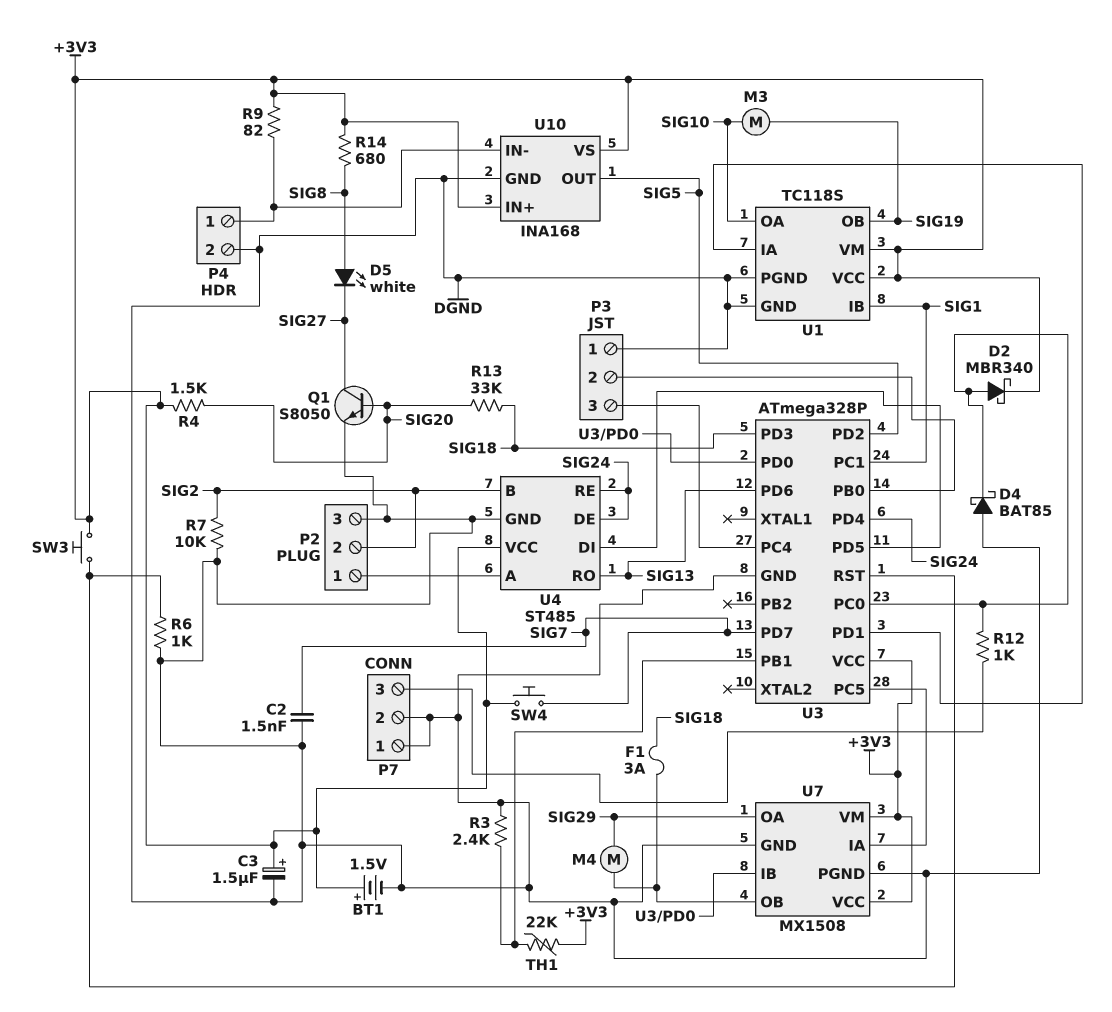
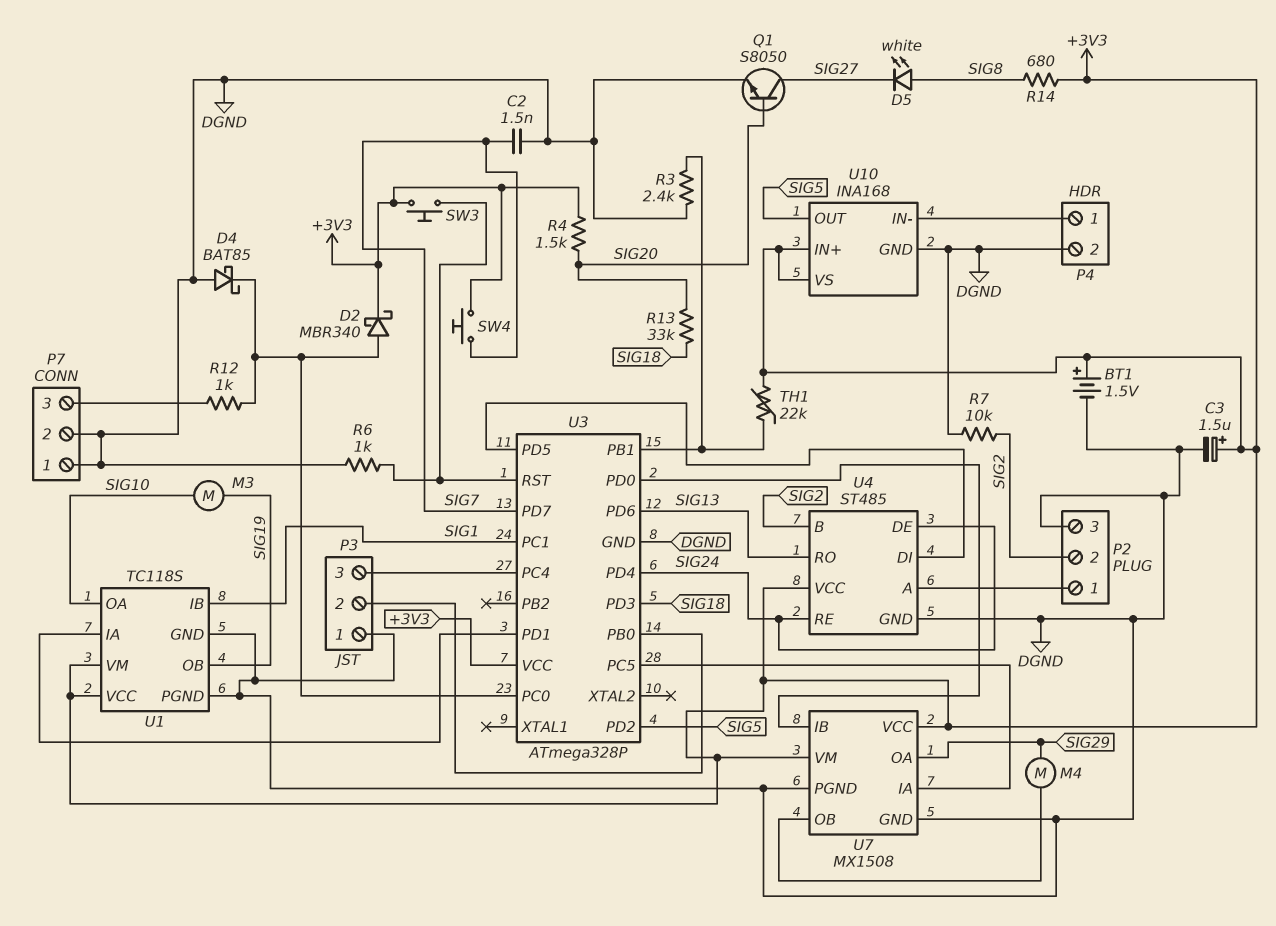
F1: 3A (SIG18, U7/OB) -> none
R9: 82 (+3V3, P4/1) -> none

